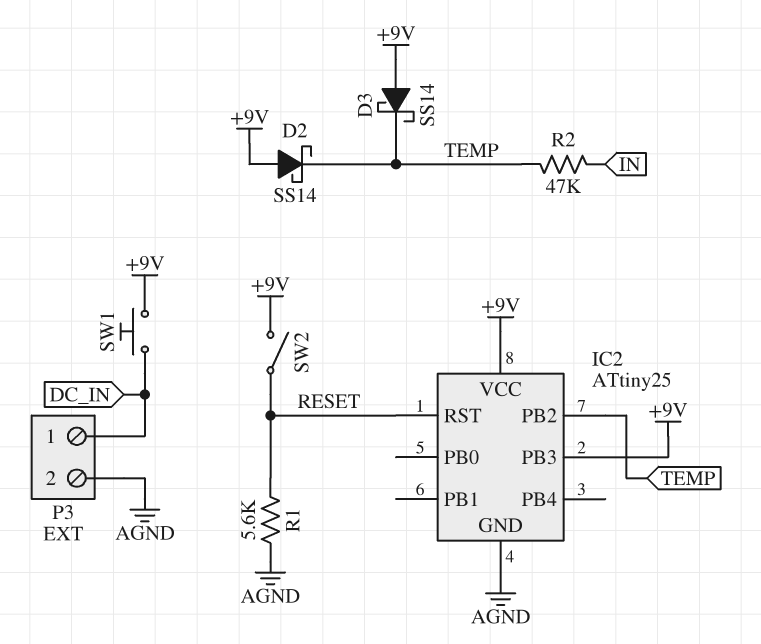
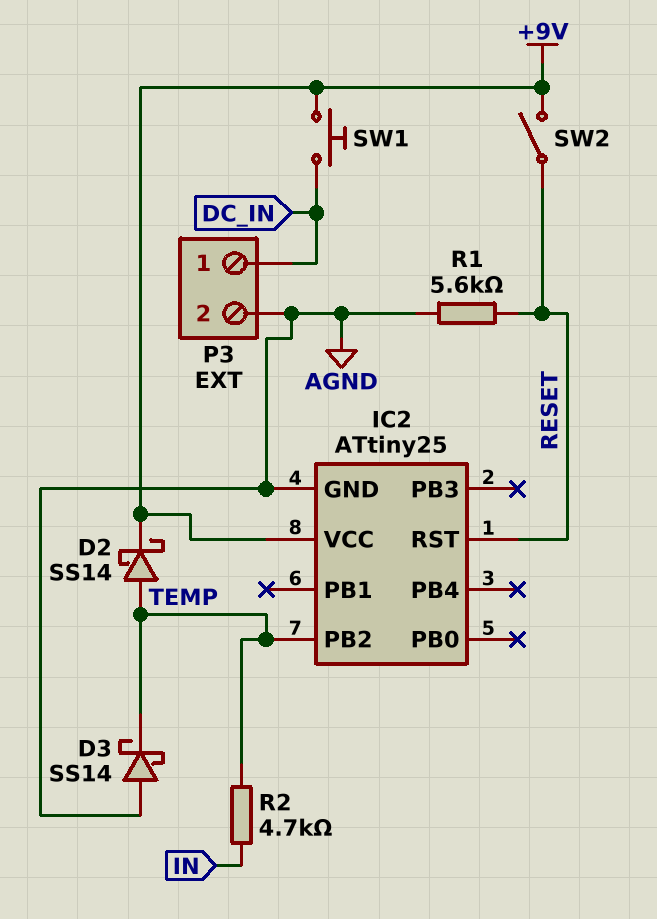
D2: schottky SS14 (A +9V, K TEMP) -> schottky SS14 (A TEMP, K +9V)
D3: schottky SS14 (A +9V, K TEMP) -> schottky SS14 (A AGND, K TEMP)
IC2 pin PB3: +9V -> none
R2: 47k (IN, TEMP) -> 4.7k (IN, TEMP)

